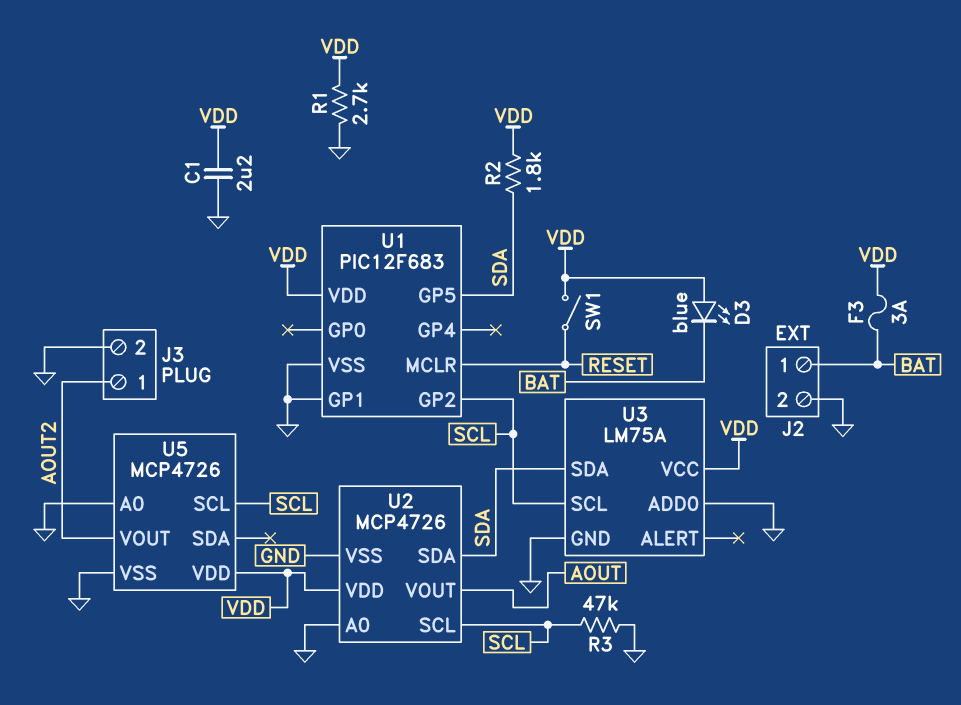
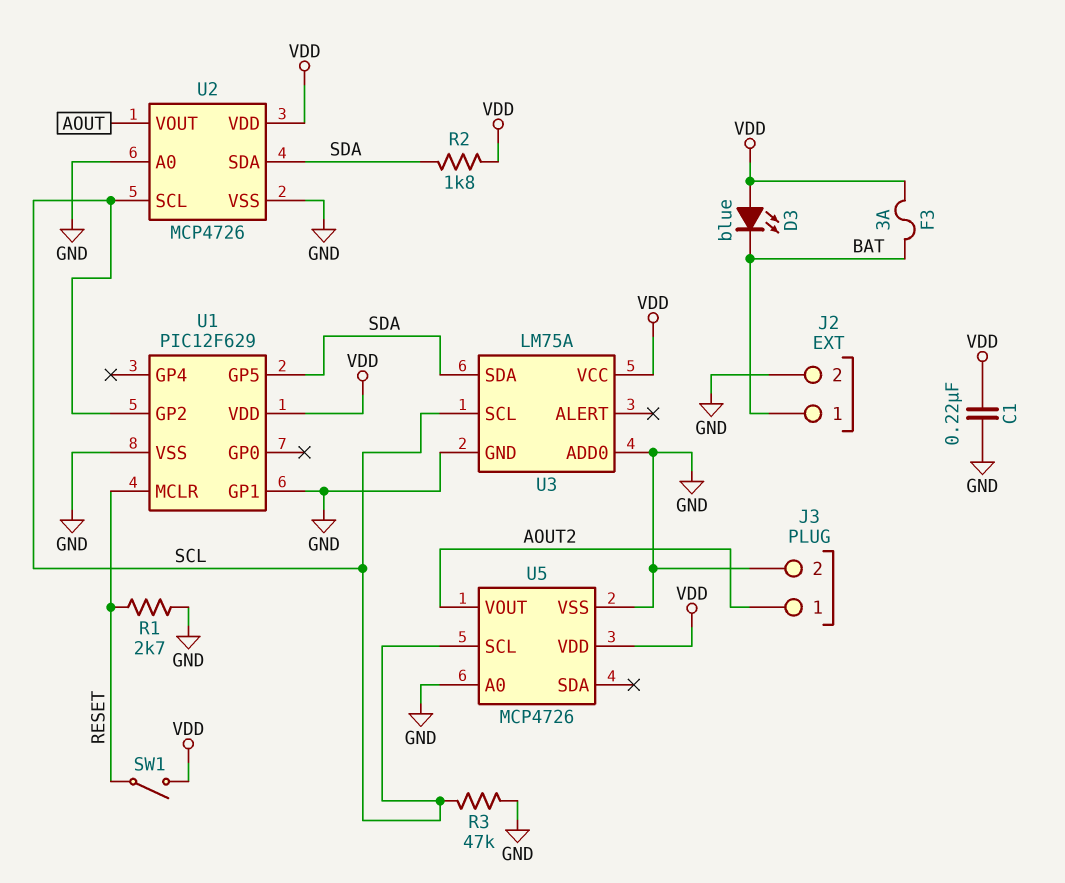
C1: 2.2uF (GND, VDD) -> 220nF (GND, VDD)
R1: 2.7k (GND, VDD) -> 2.7k (GND, RESET)
U1: PIC12F683 -> PIC12F629

